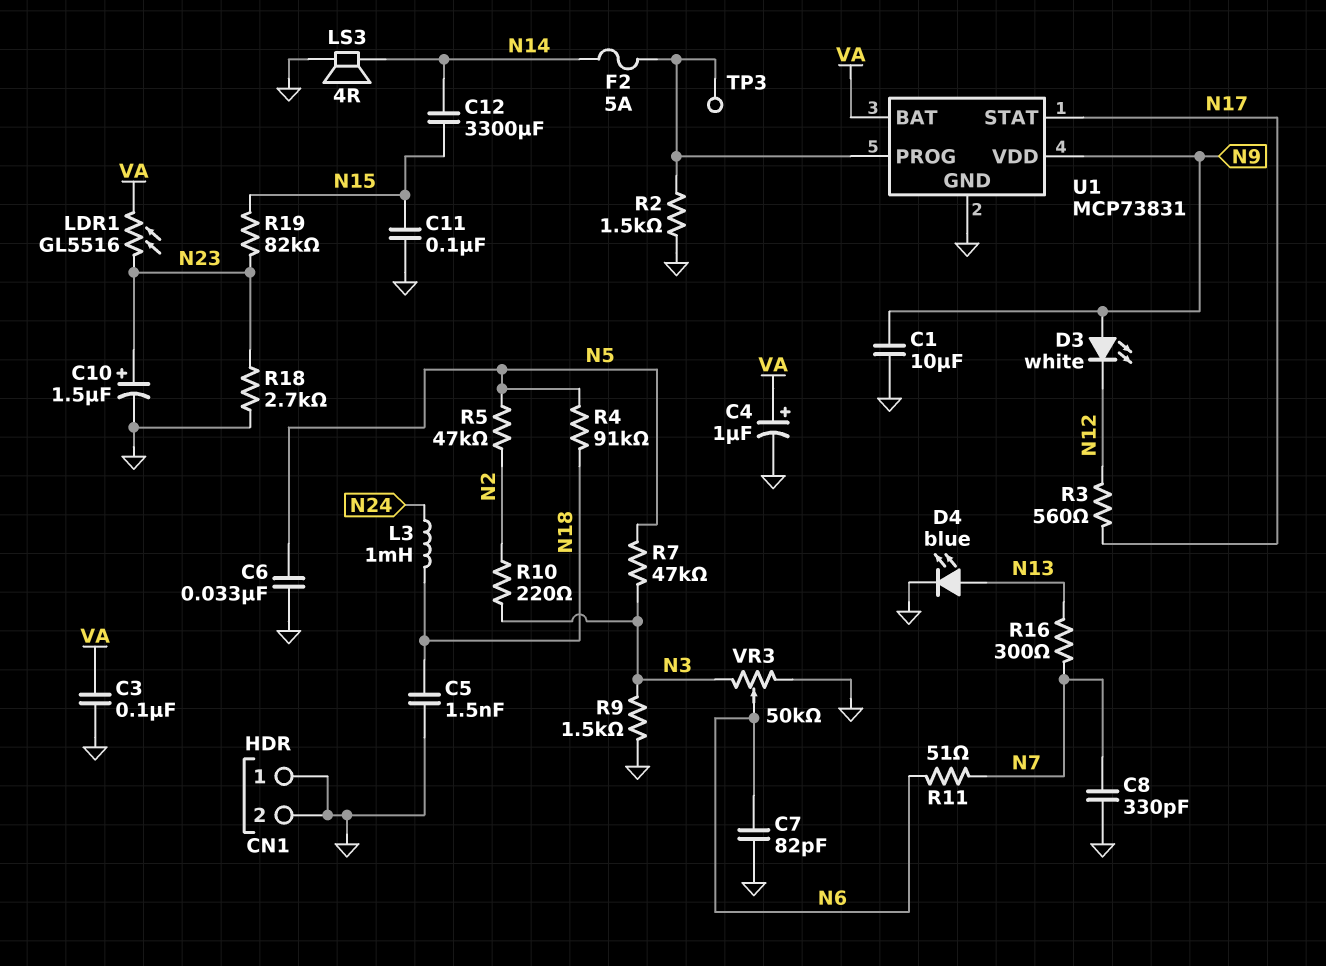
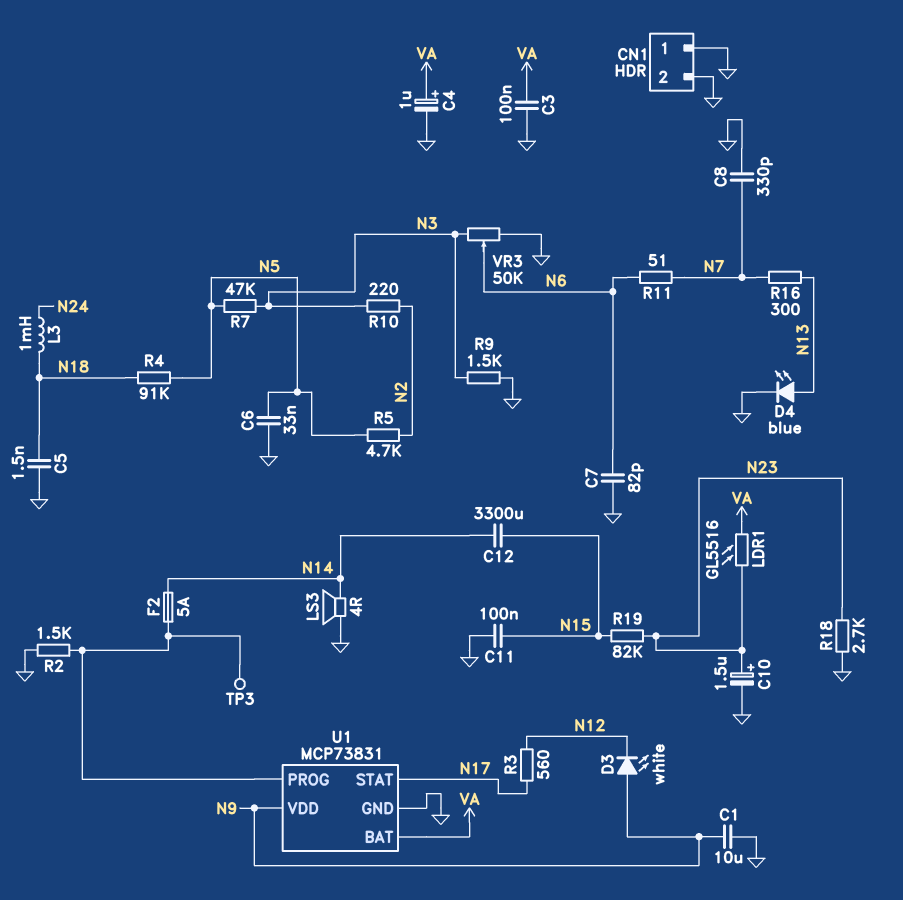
R5: 47k (N2, N5) -> 4.7k (N2, N5)

